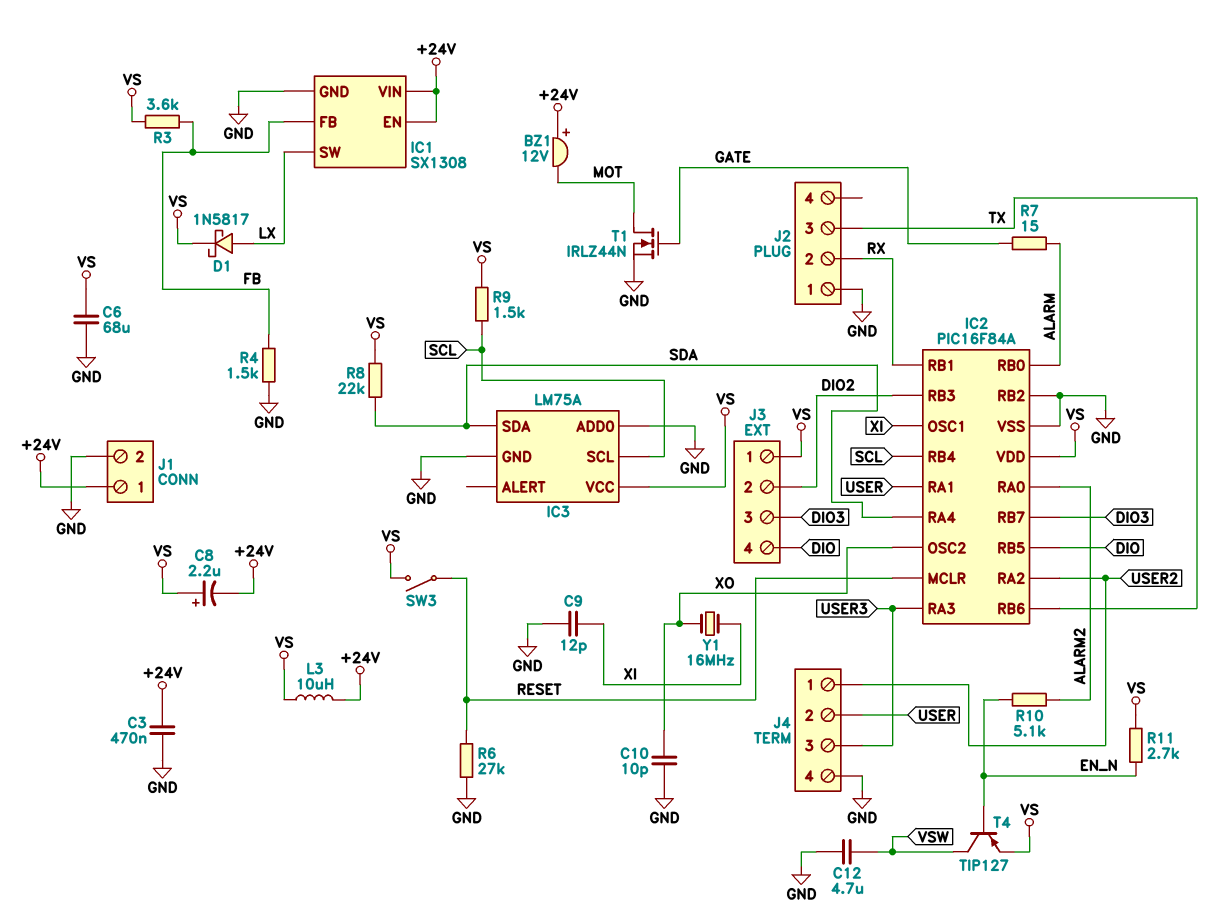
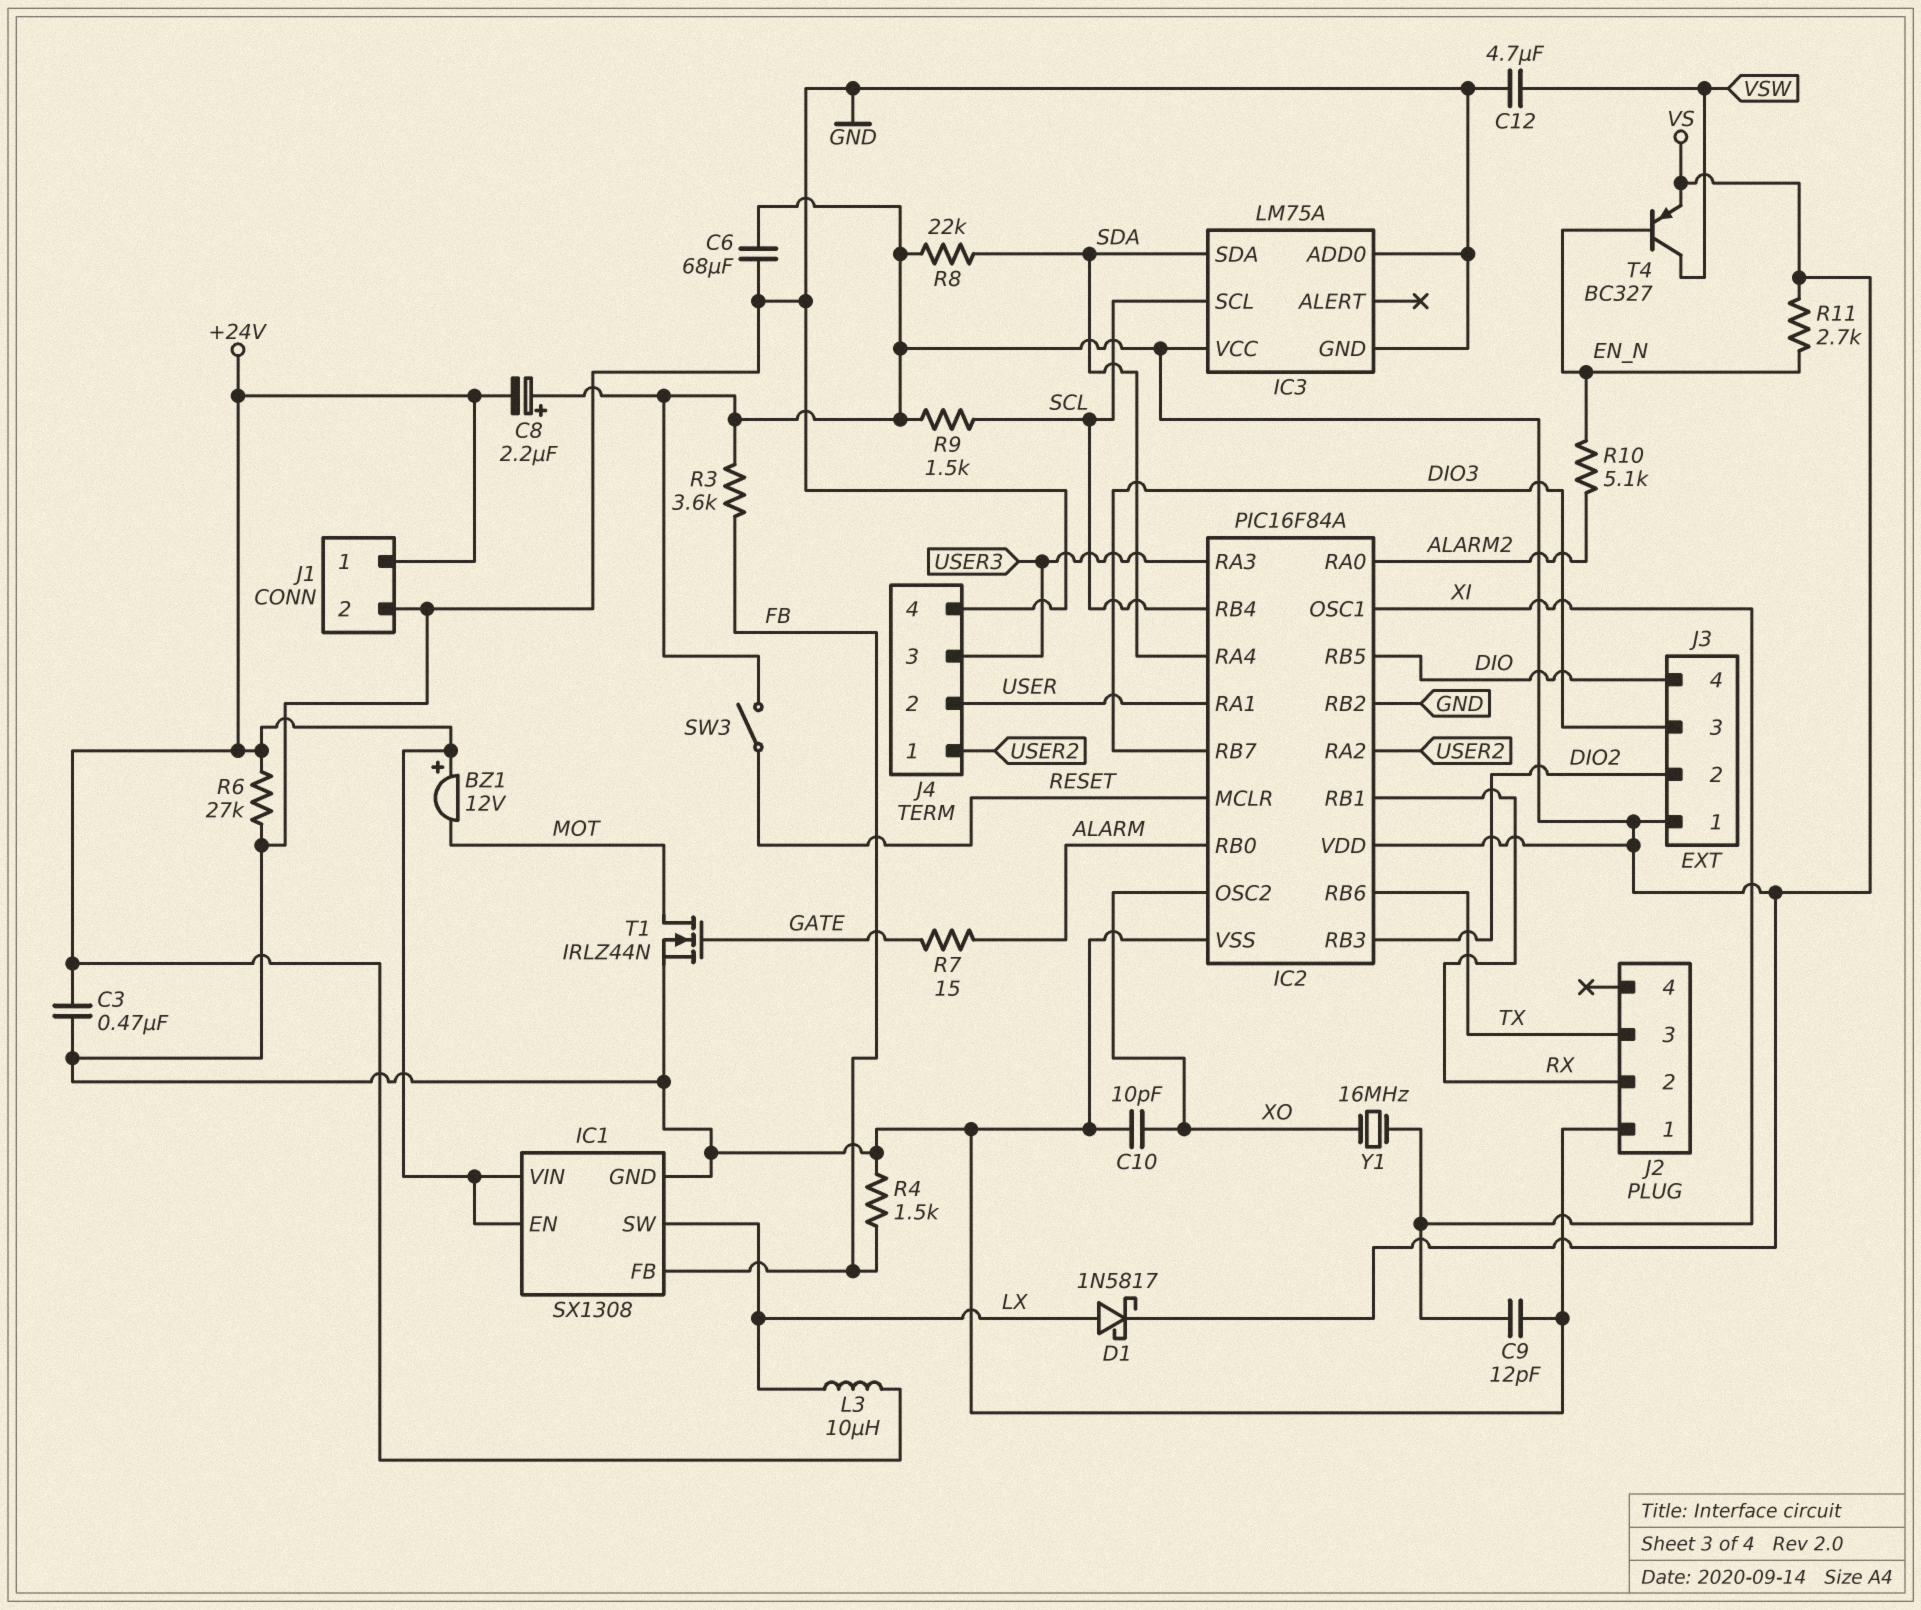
L3: 10uH (+24V, VS) -> 10uH (+24V, LX)
R6: 27k (GND, RESET) -> 27k (+24V, GND)
T4: PNP TIP127 (B EN_N, C VSW, E VS) -> PNP BC327 (B EN_N, C VSW, E VS)

